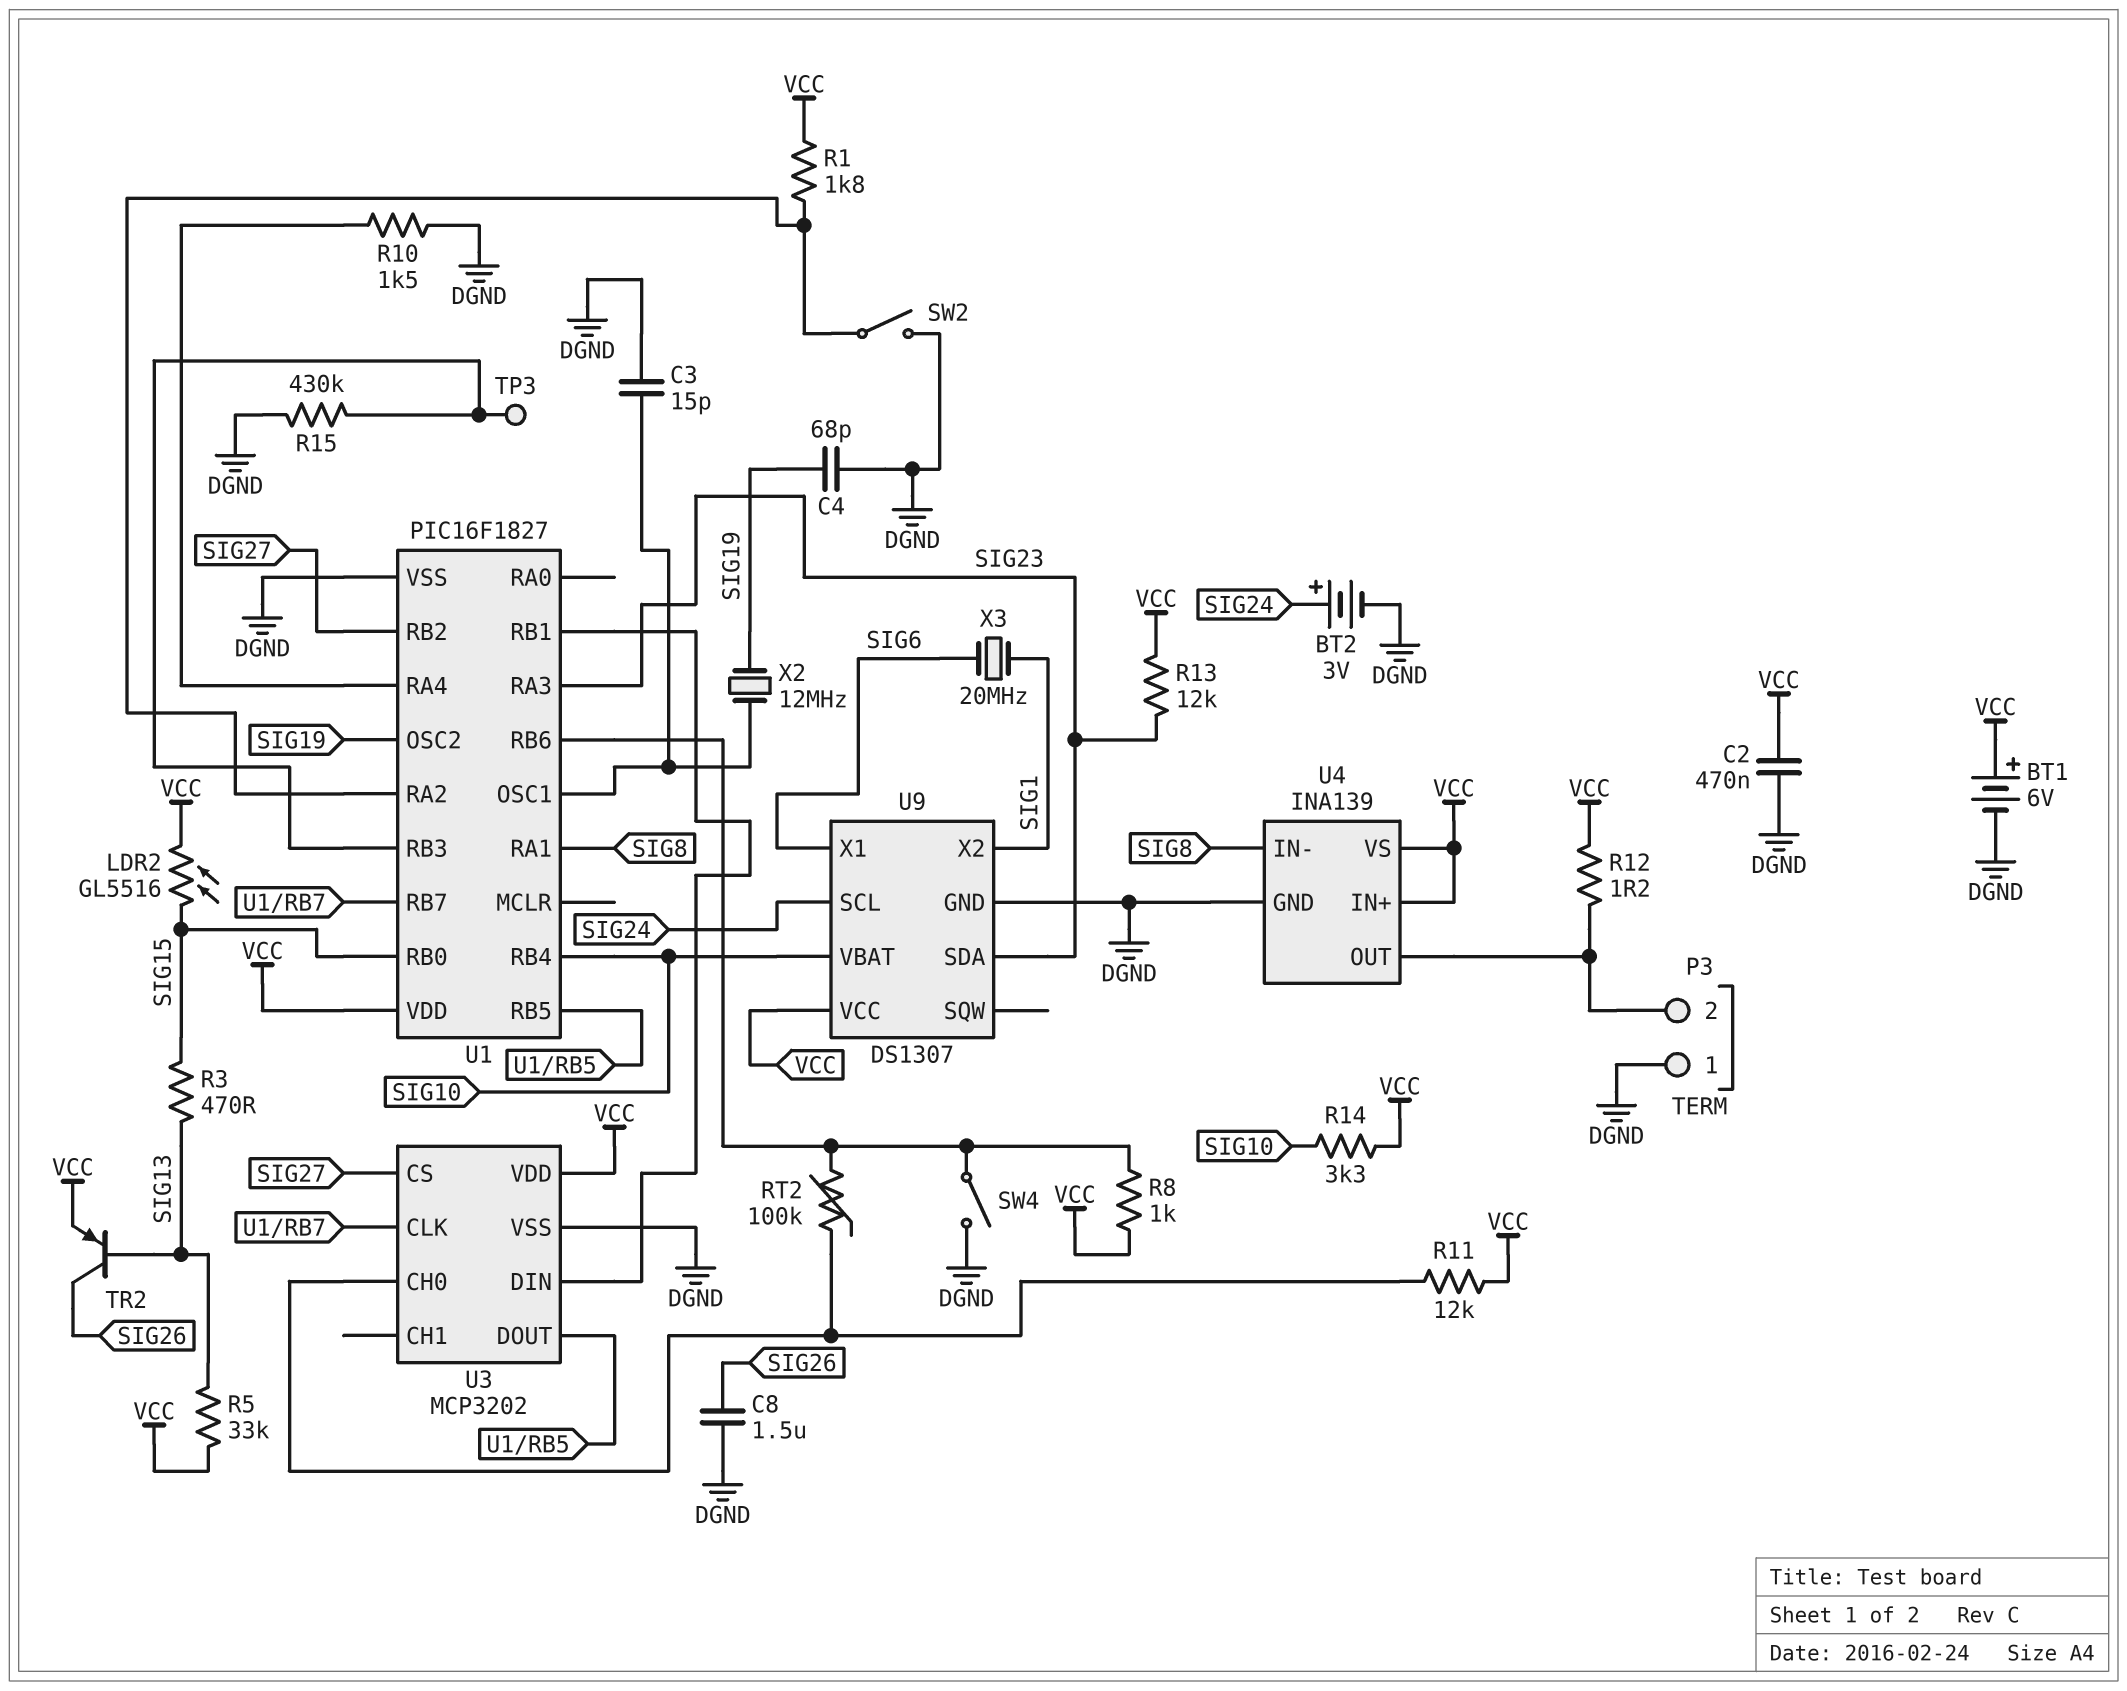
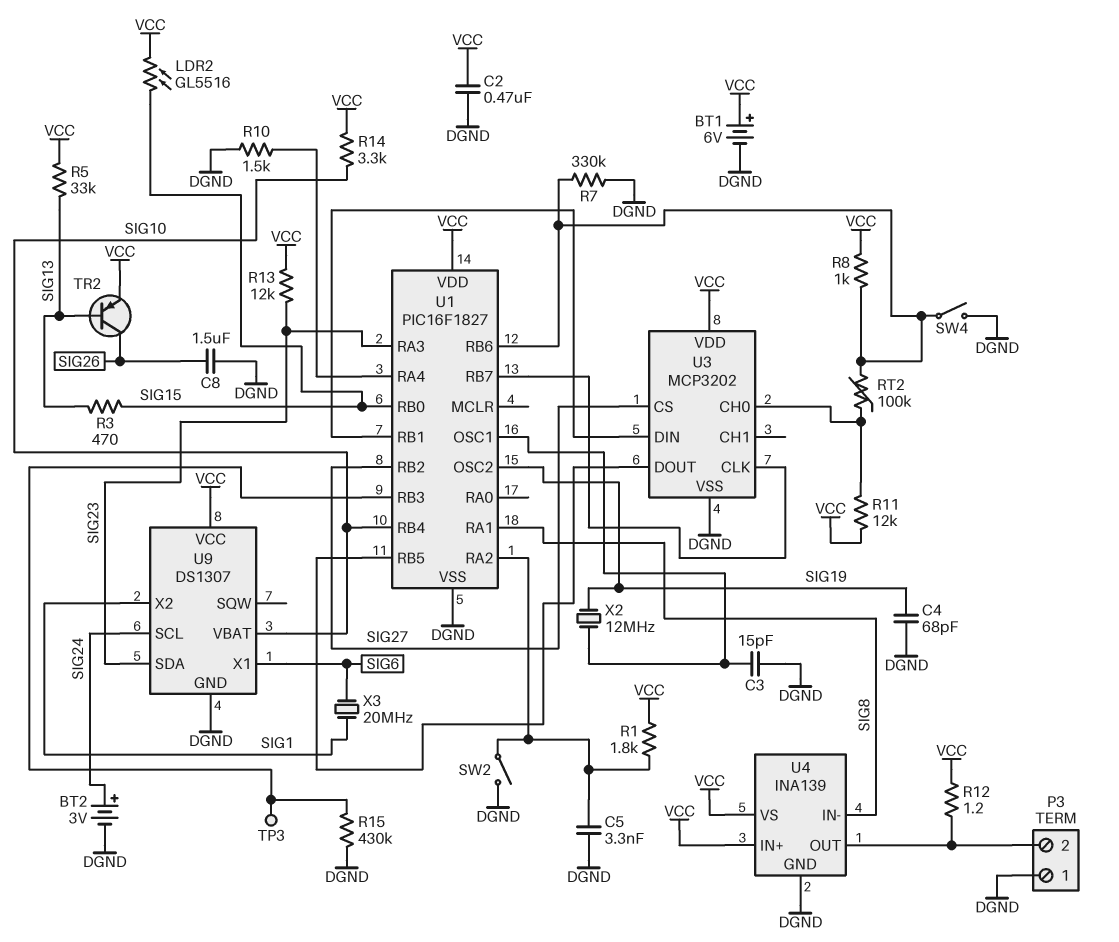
C5: none -> 3.3nF (DGND, U1/RA2)
R7: none -> 330k (DGND, U1/RB6)

